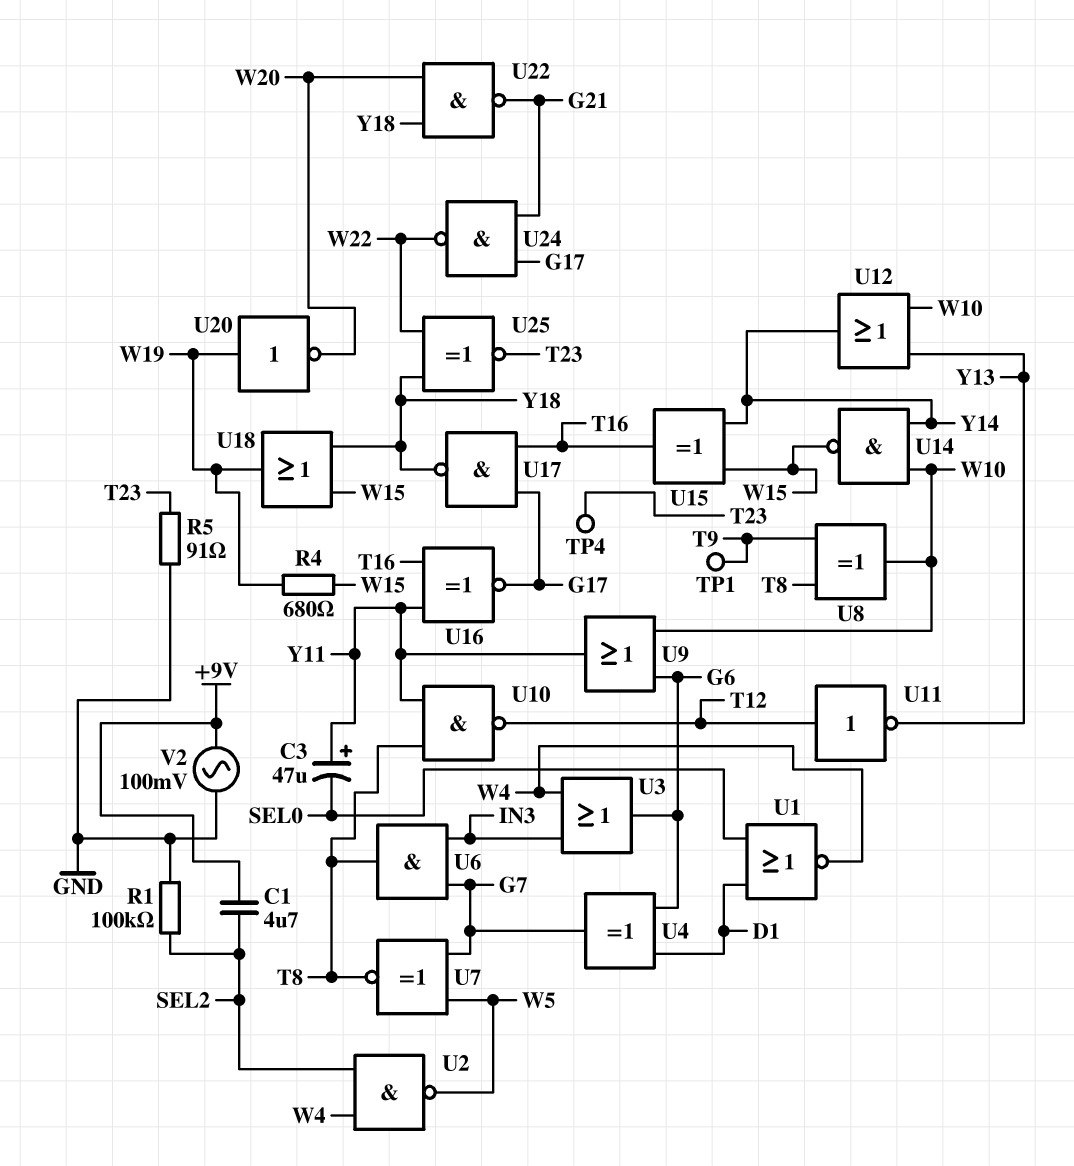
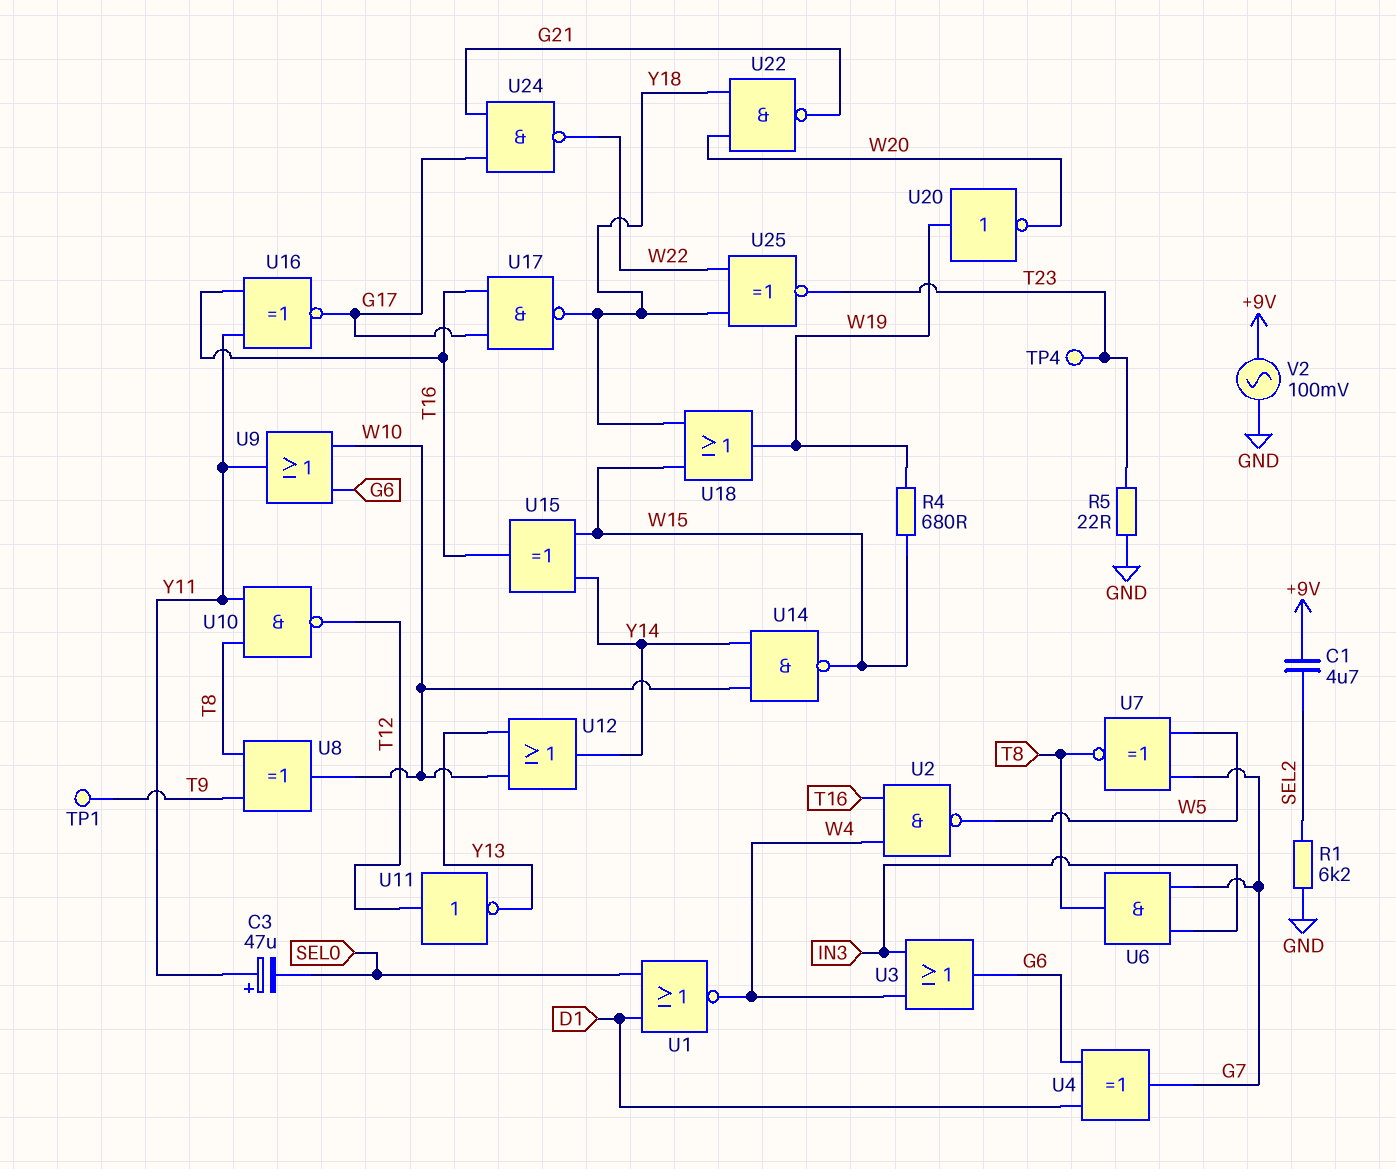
R1: 100k (GND, SEL2) -> 6.2k (GND, SEL2)
R5: 91 (GND, T23) -> 22 (GND, T23)
U2: NAND (in SEL2, in W4, out W5) -> NAND (in T16, in W4, out W5)

